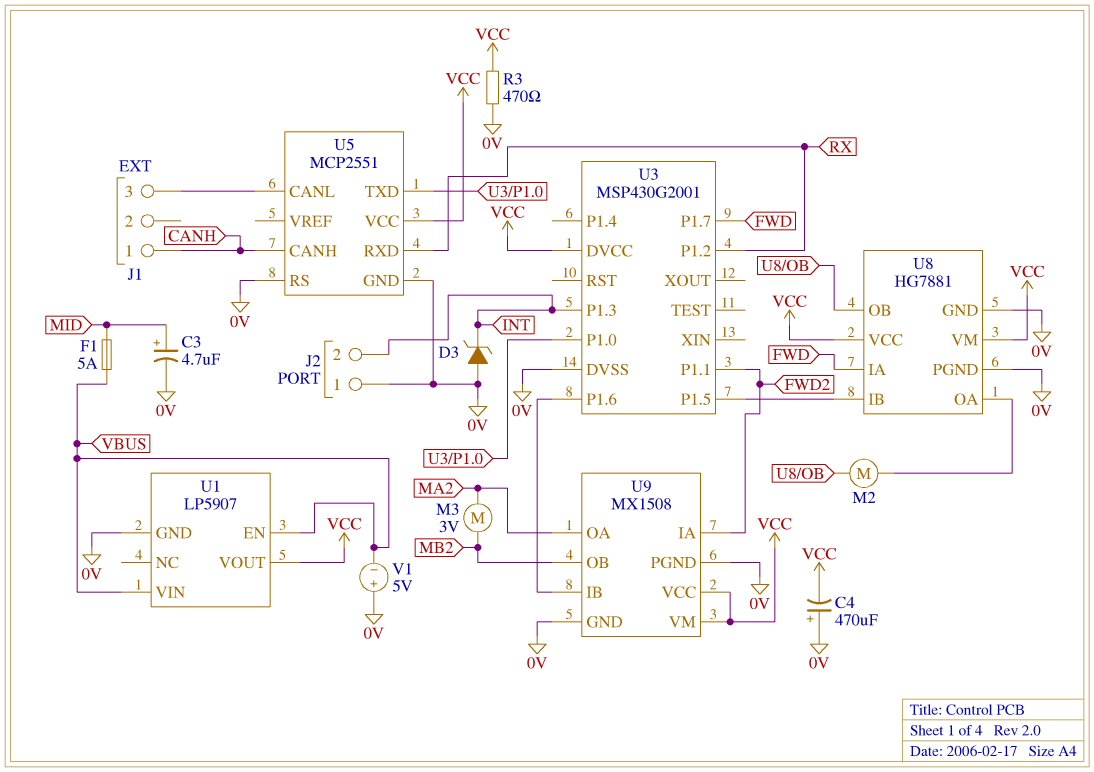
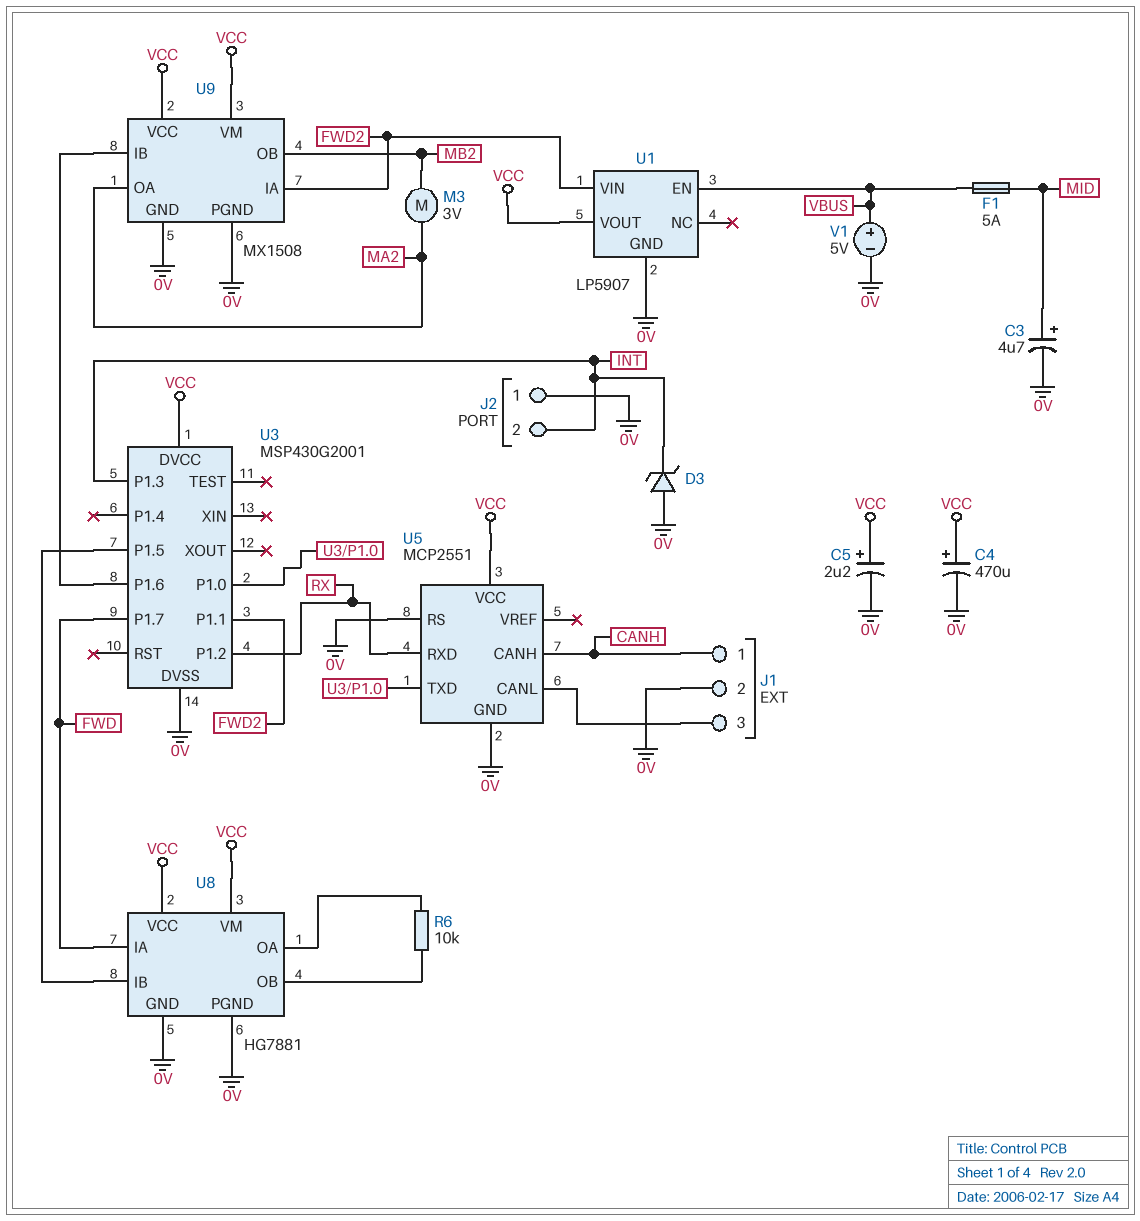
C4: 470uF (plus 0V, minus VCC) -> 470uF (plus VCC, minus 0V)
C5: none -> 2.2uF (plus VCC, minus 0V)
J1 pin 2: none -> 0V
M2: motor (U8/OA, U8/OB) -> none
R3: 470 (0V, VCC) -> none
R6: none -> 10k (U8/OA, U8/OB)
U1 pin VIN: VBUS -> FWD2
V1: 5V (plus 0V, minus VBUS) -> 5V (plus VBUS, minus 0V)

